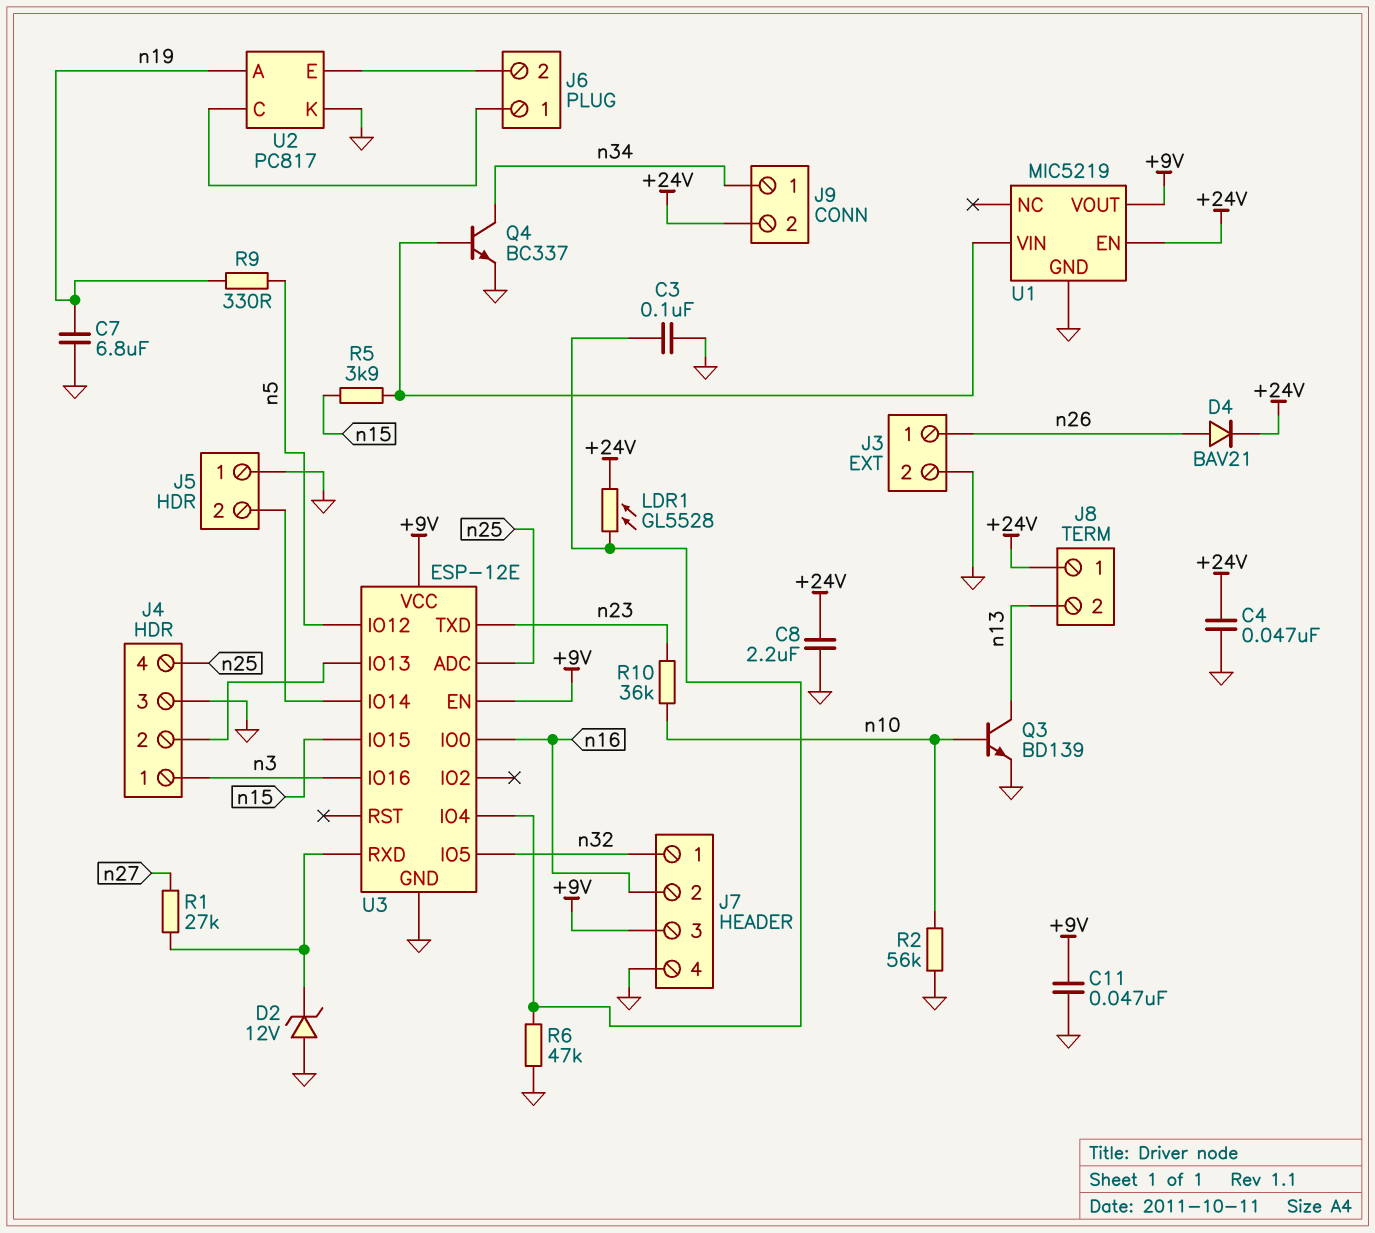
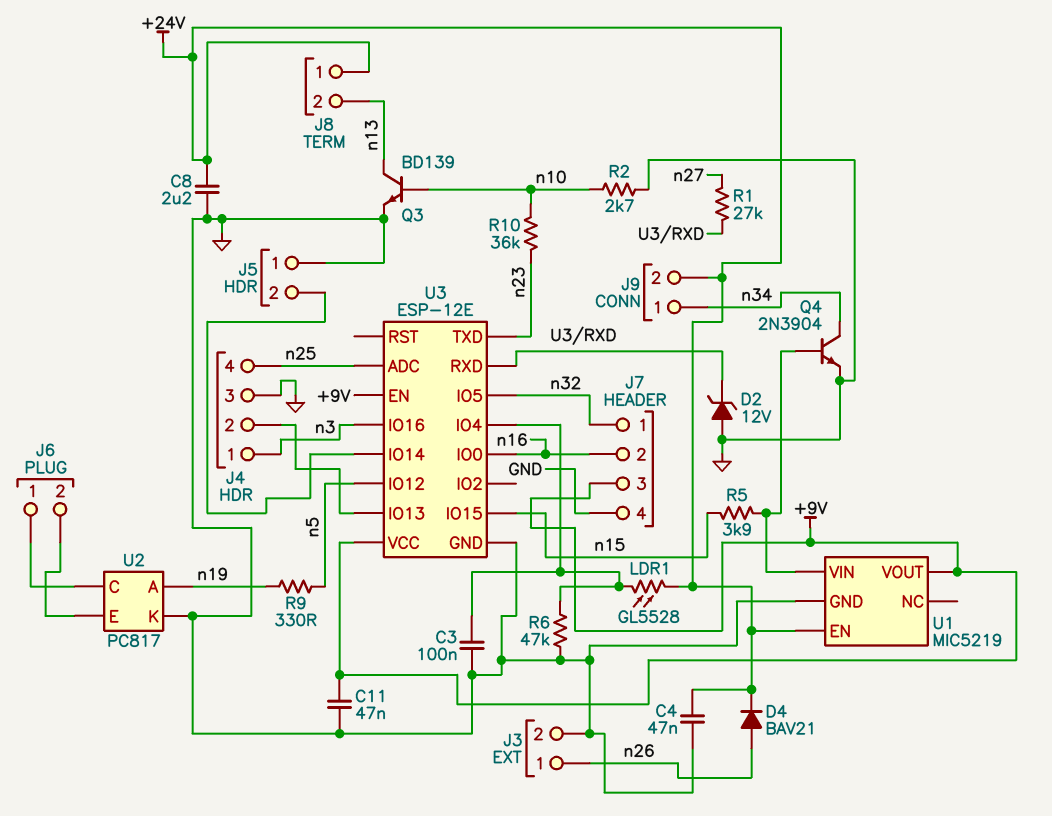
C7: 6.8uF (GND, n19) -> none
Q4: NPN BC337 (B U1/VIN, C n34, E GND) -> NPN 2N3904 (B U1/VIN, C n34, E GND)
R2: 56k (GND, n10) -> 2.7k (GND, n10)

